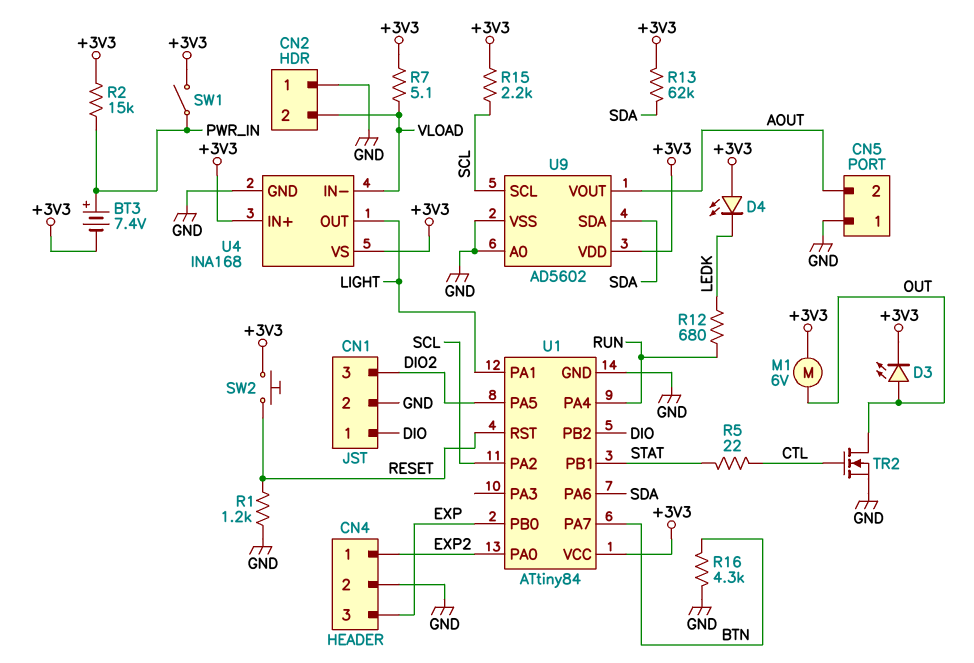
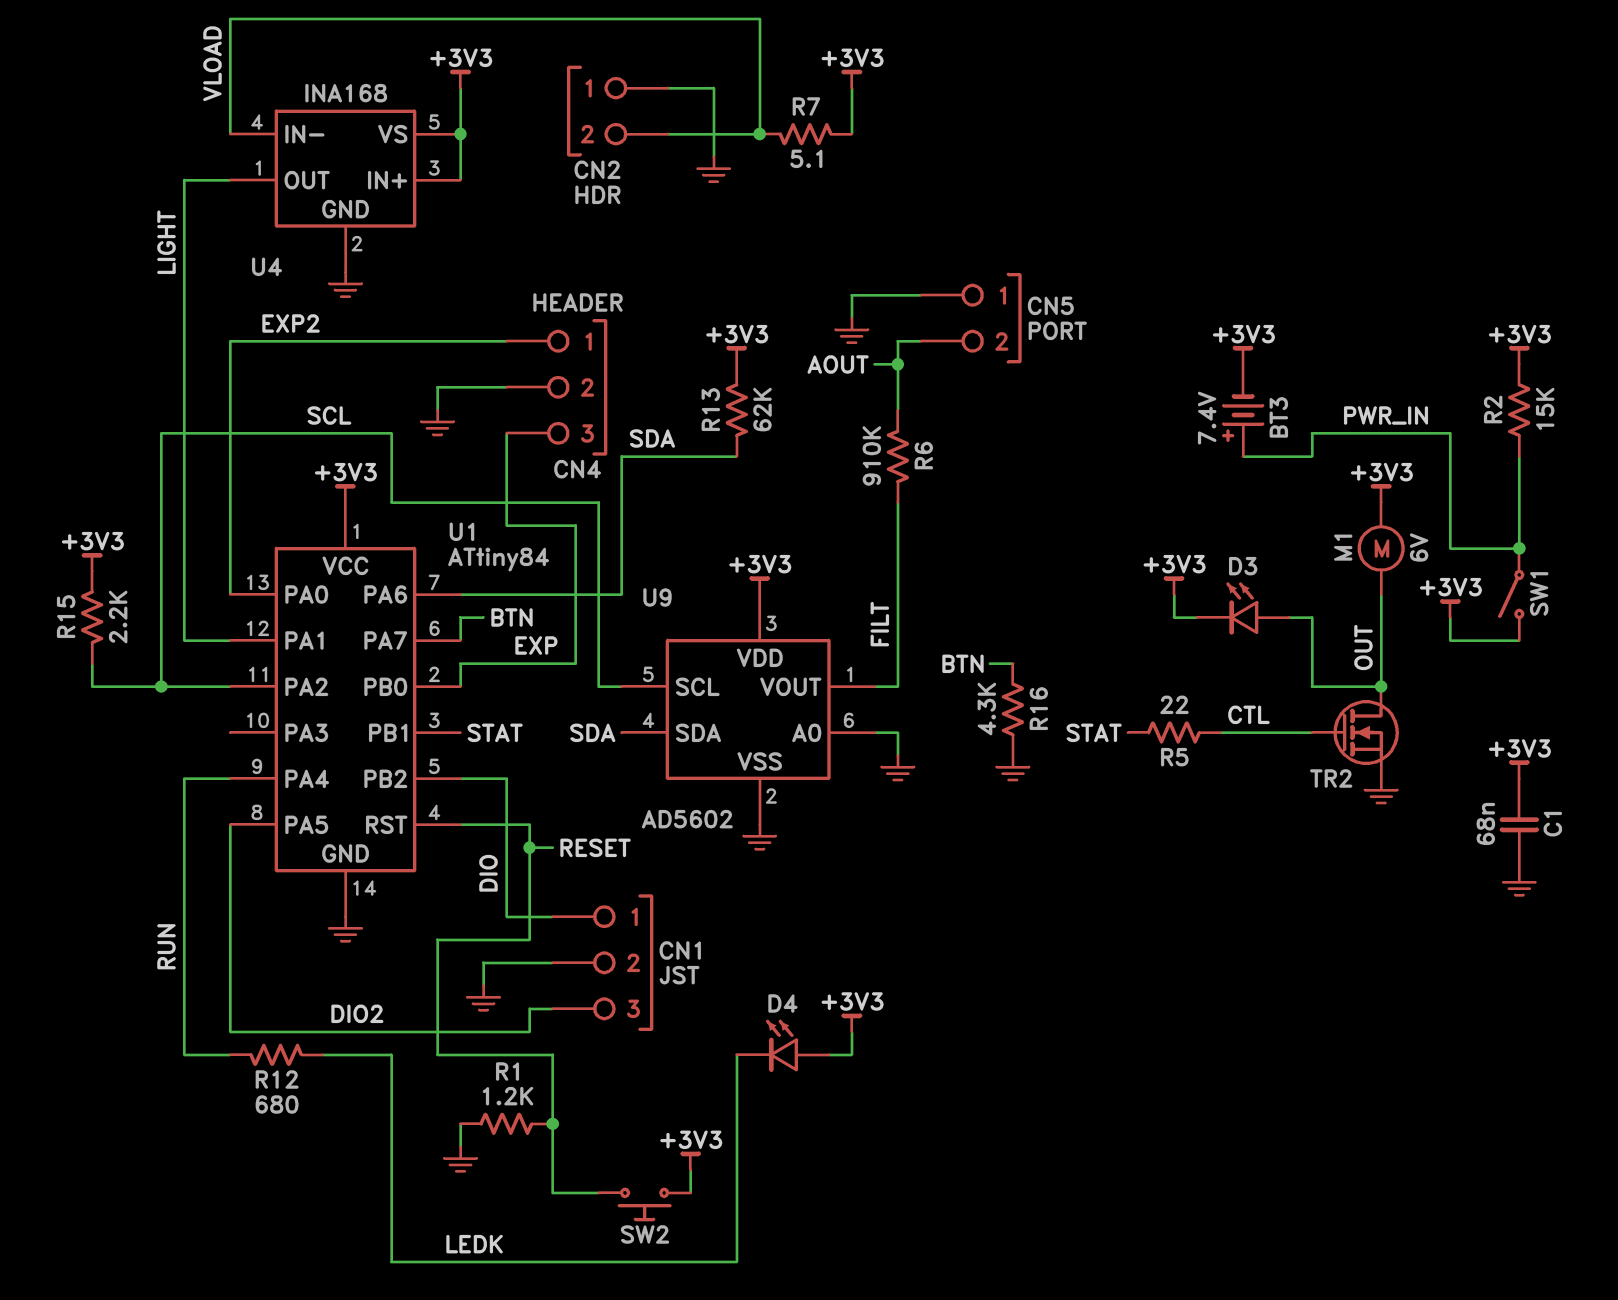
C1: none -> 68nF (+3V3, GND)
R6: none -> 910k (AOUT, FILT)
U9 pin VOUT: AOUT -> FILT

